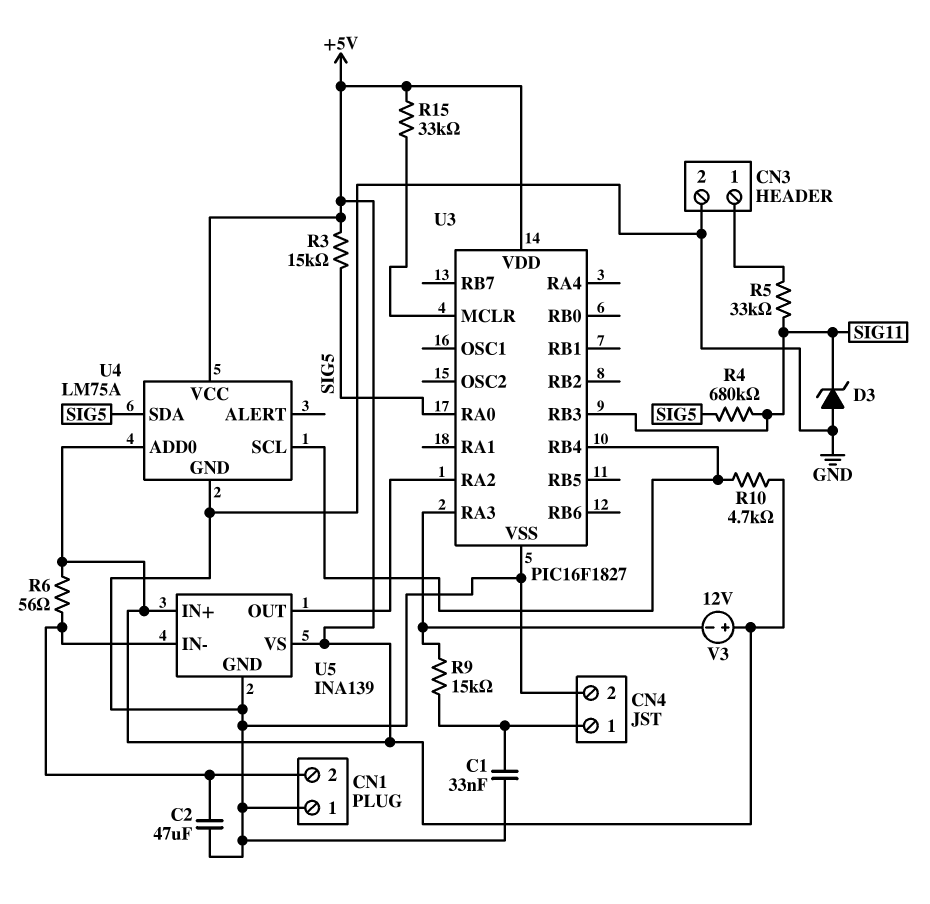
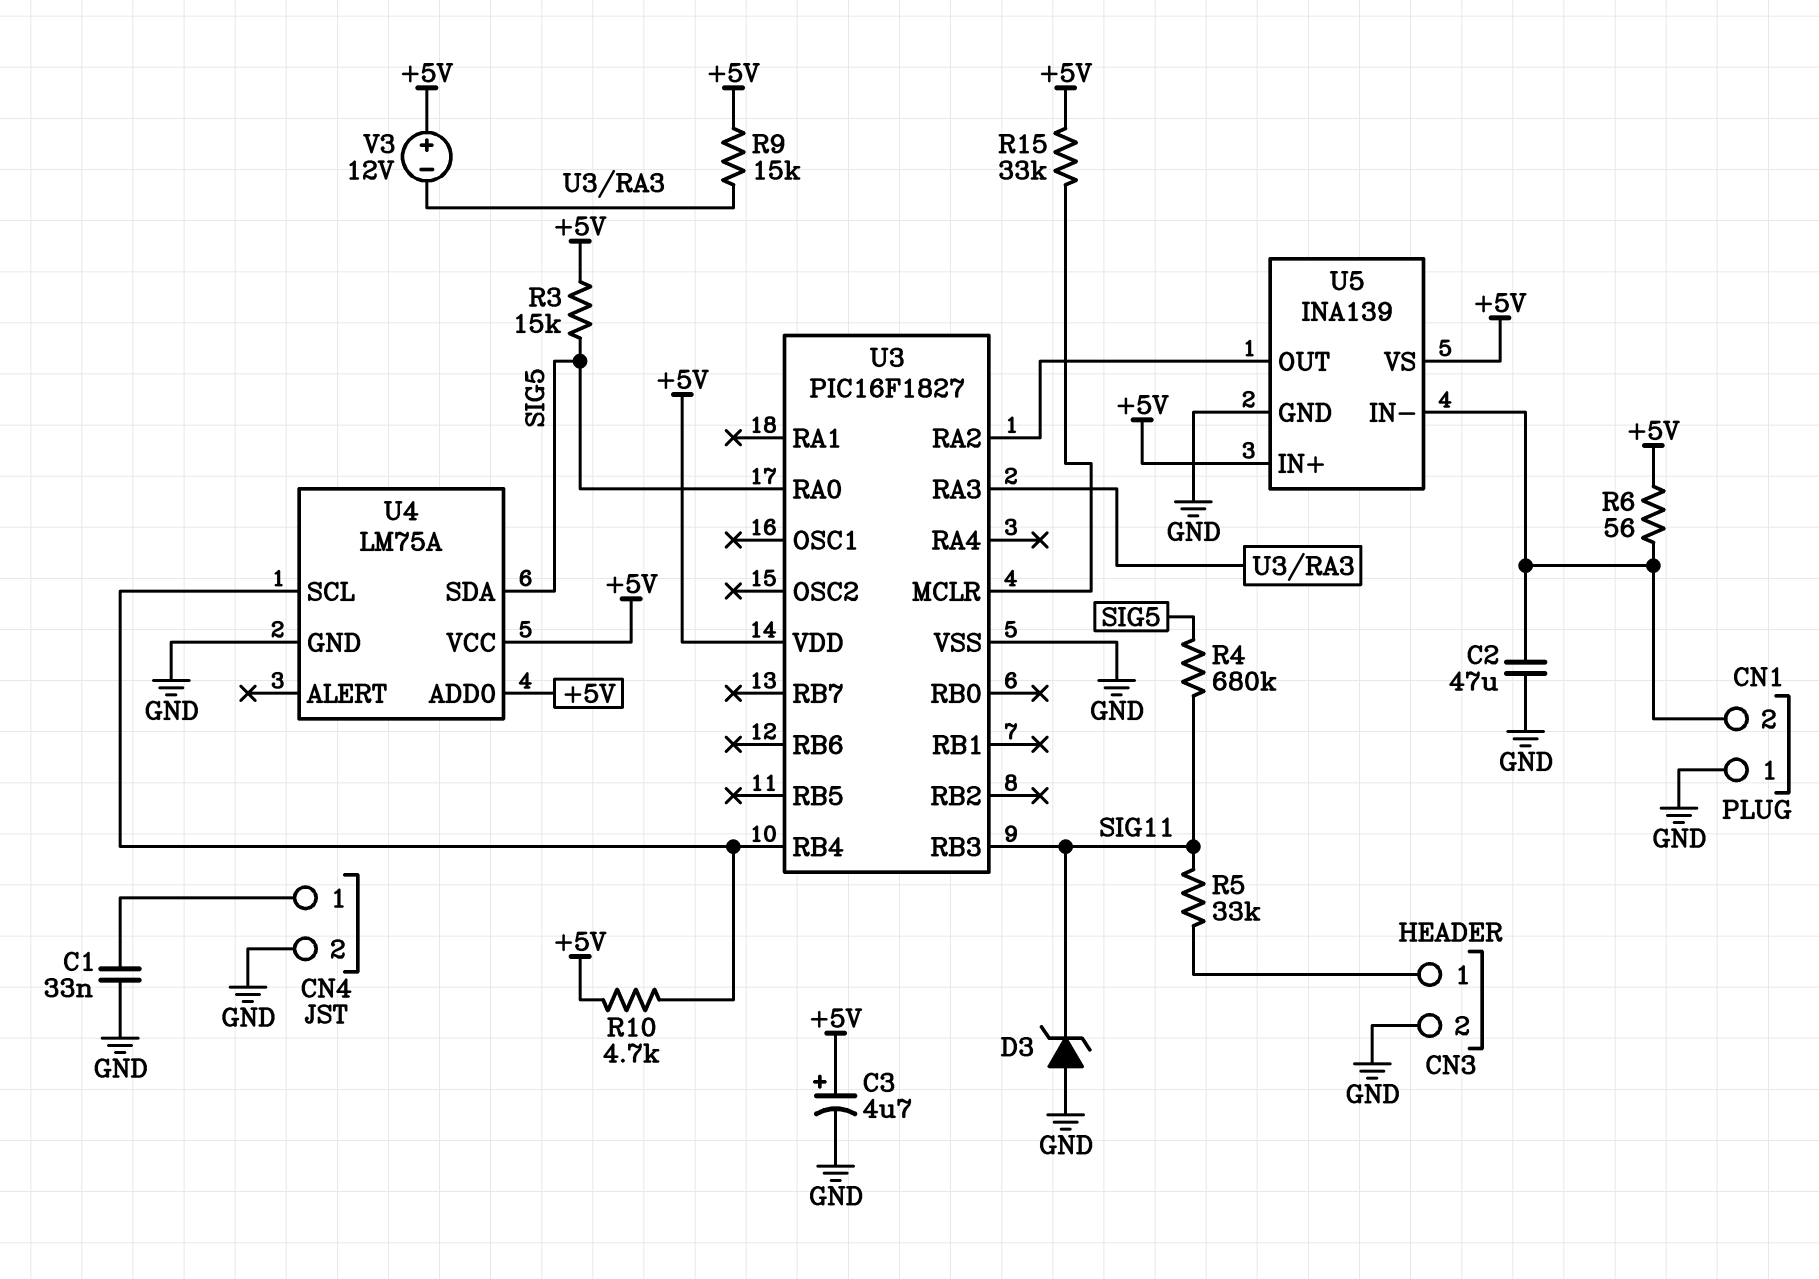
C3: none -> 4.7uF (plus +5V, minus GND)
R9: 15k (CN4/1, U3/RA3) -> 15k (+5V, U3/RA3)

